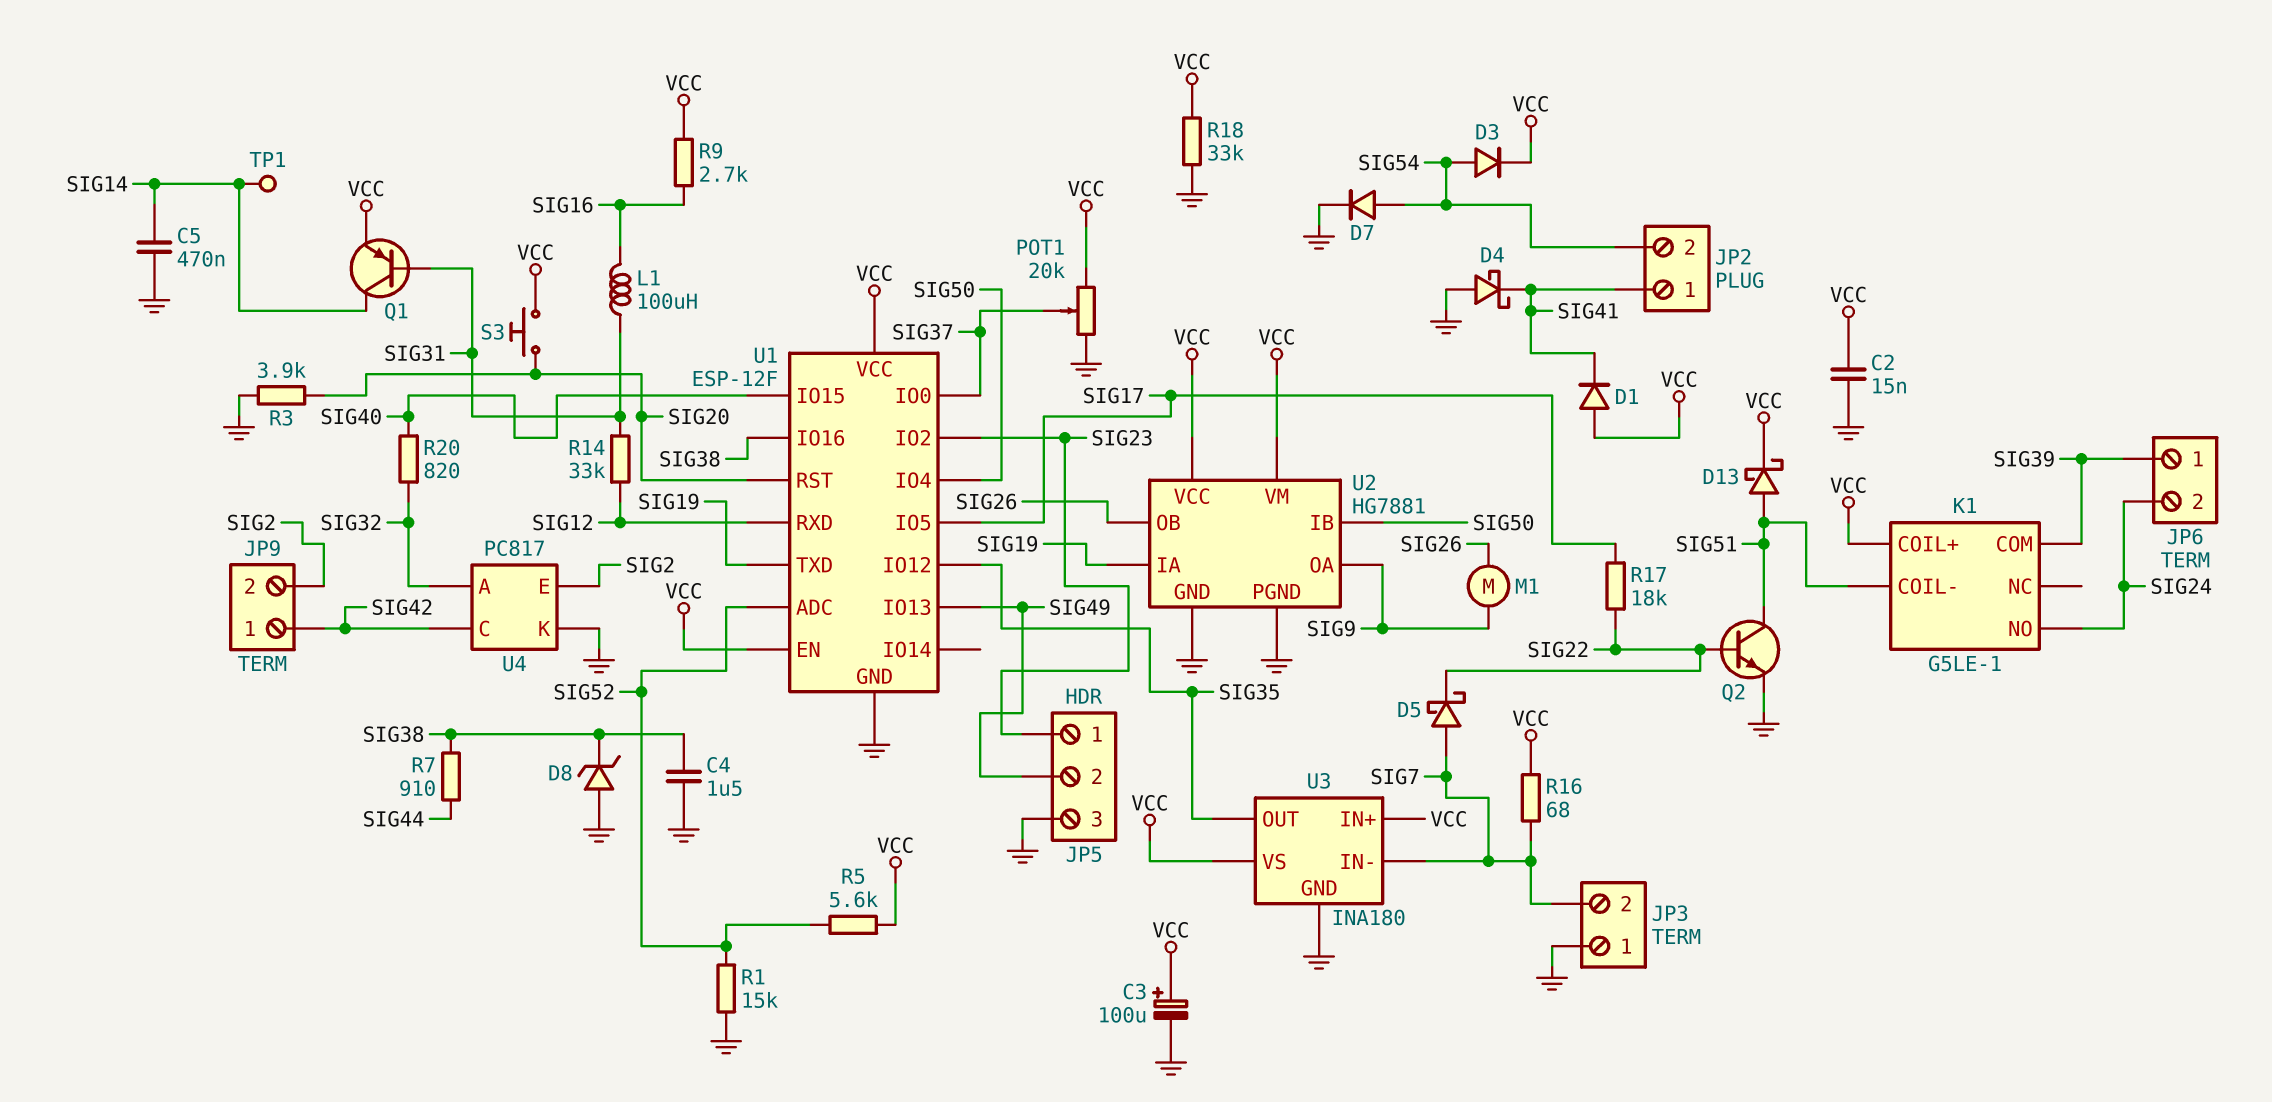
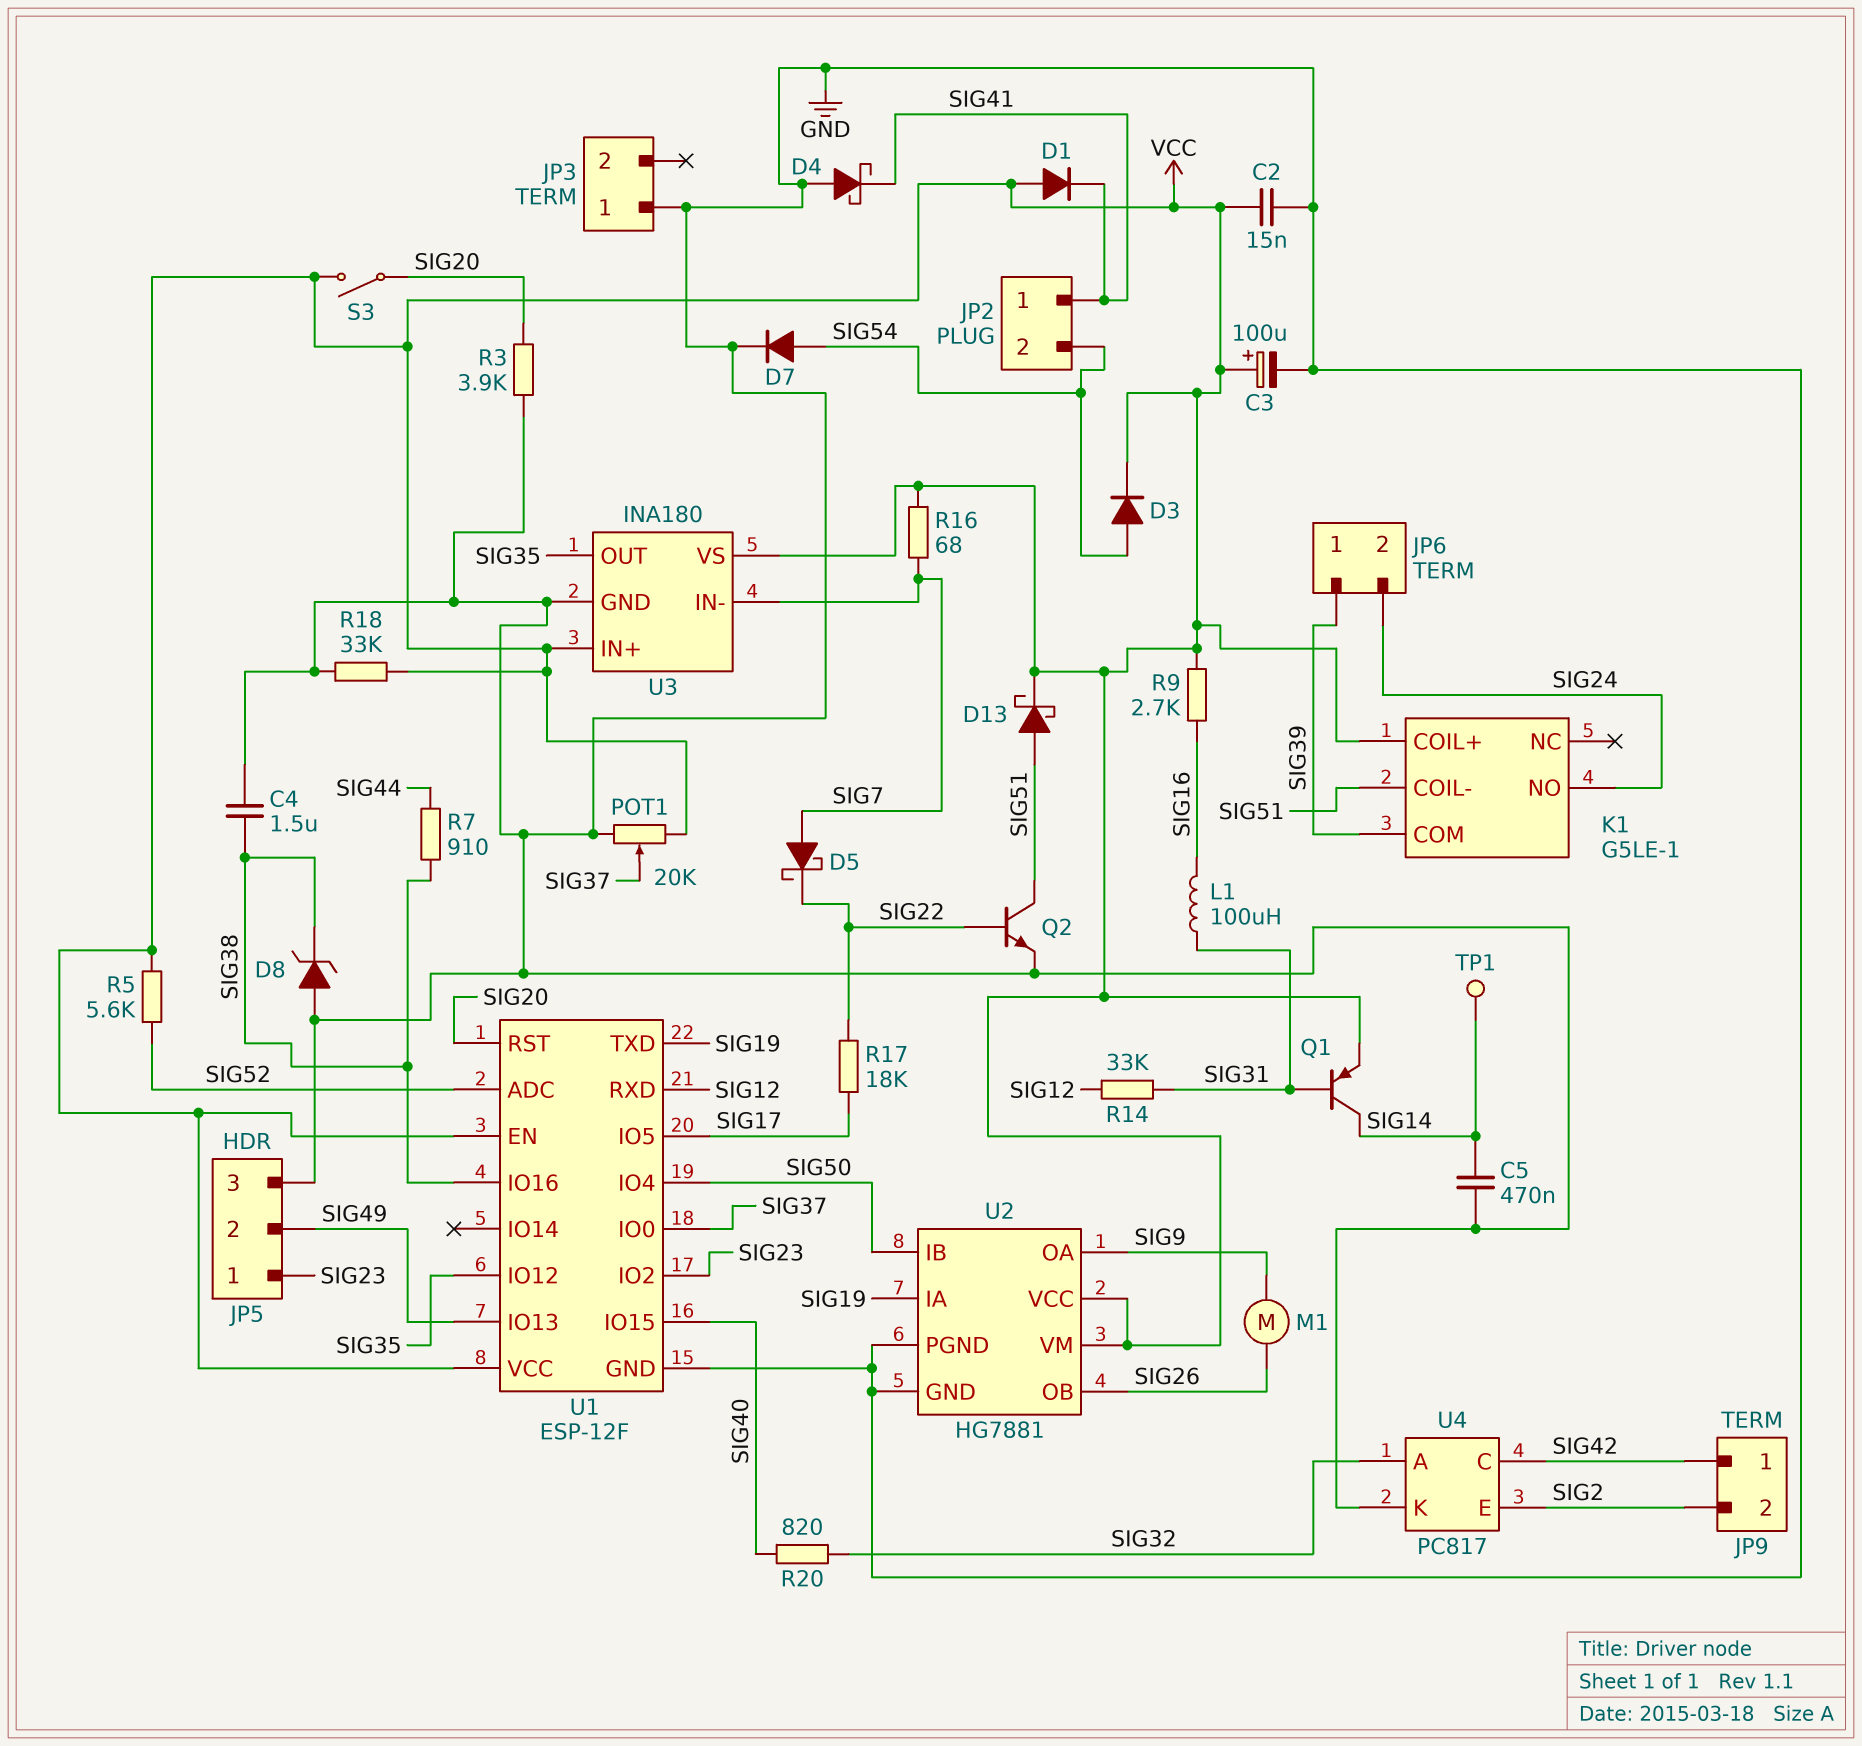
JP3 pin 2: SIG7 -> none
R1: 15k (GND, SIG52) -> none
S3: button (SIG20, VCC) -> switch (SIG20, VCC)

